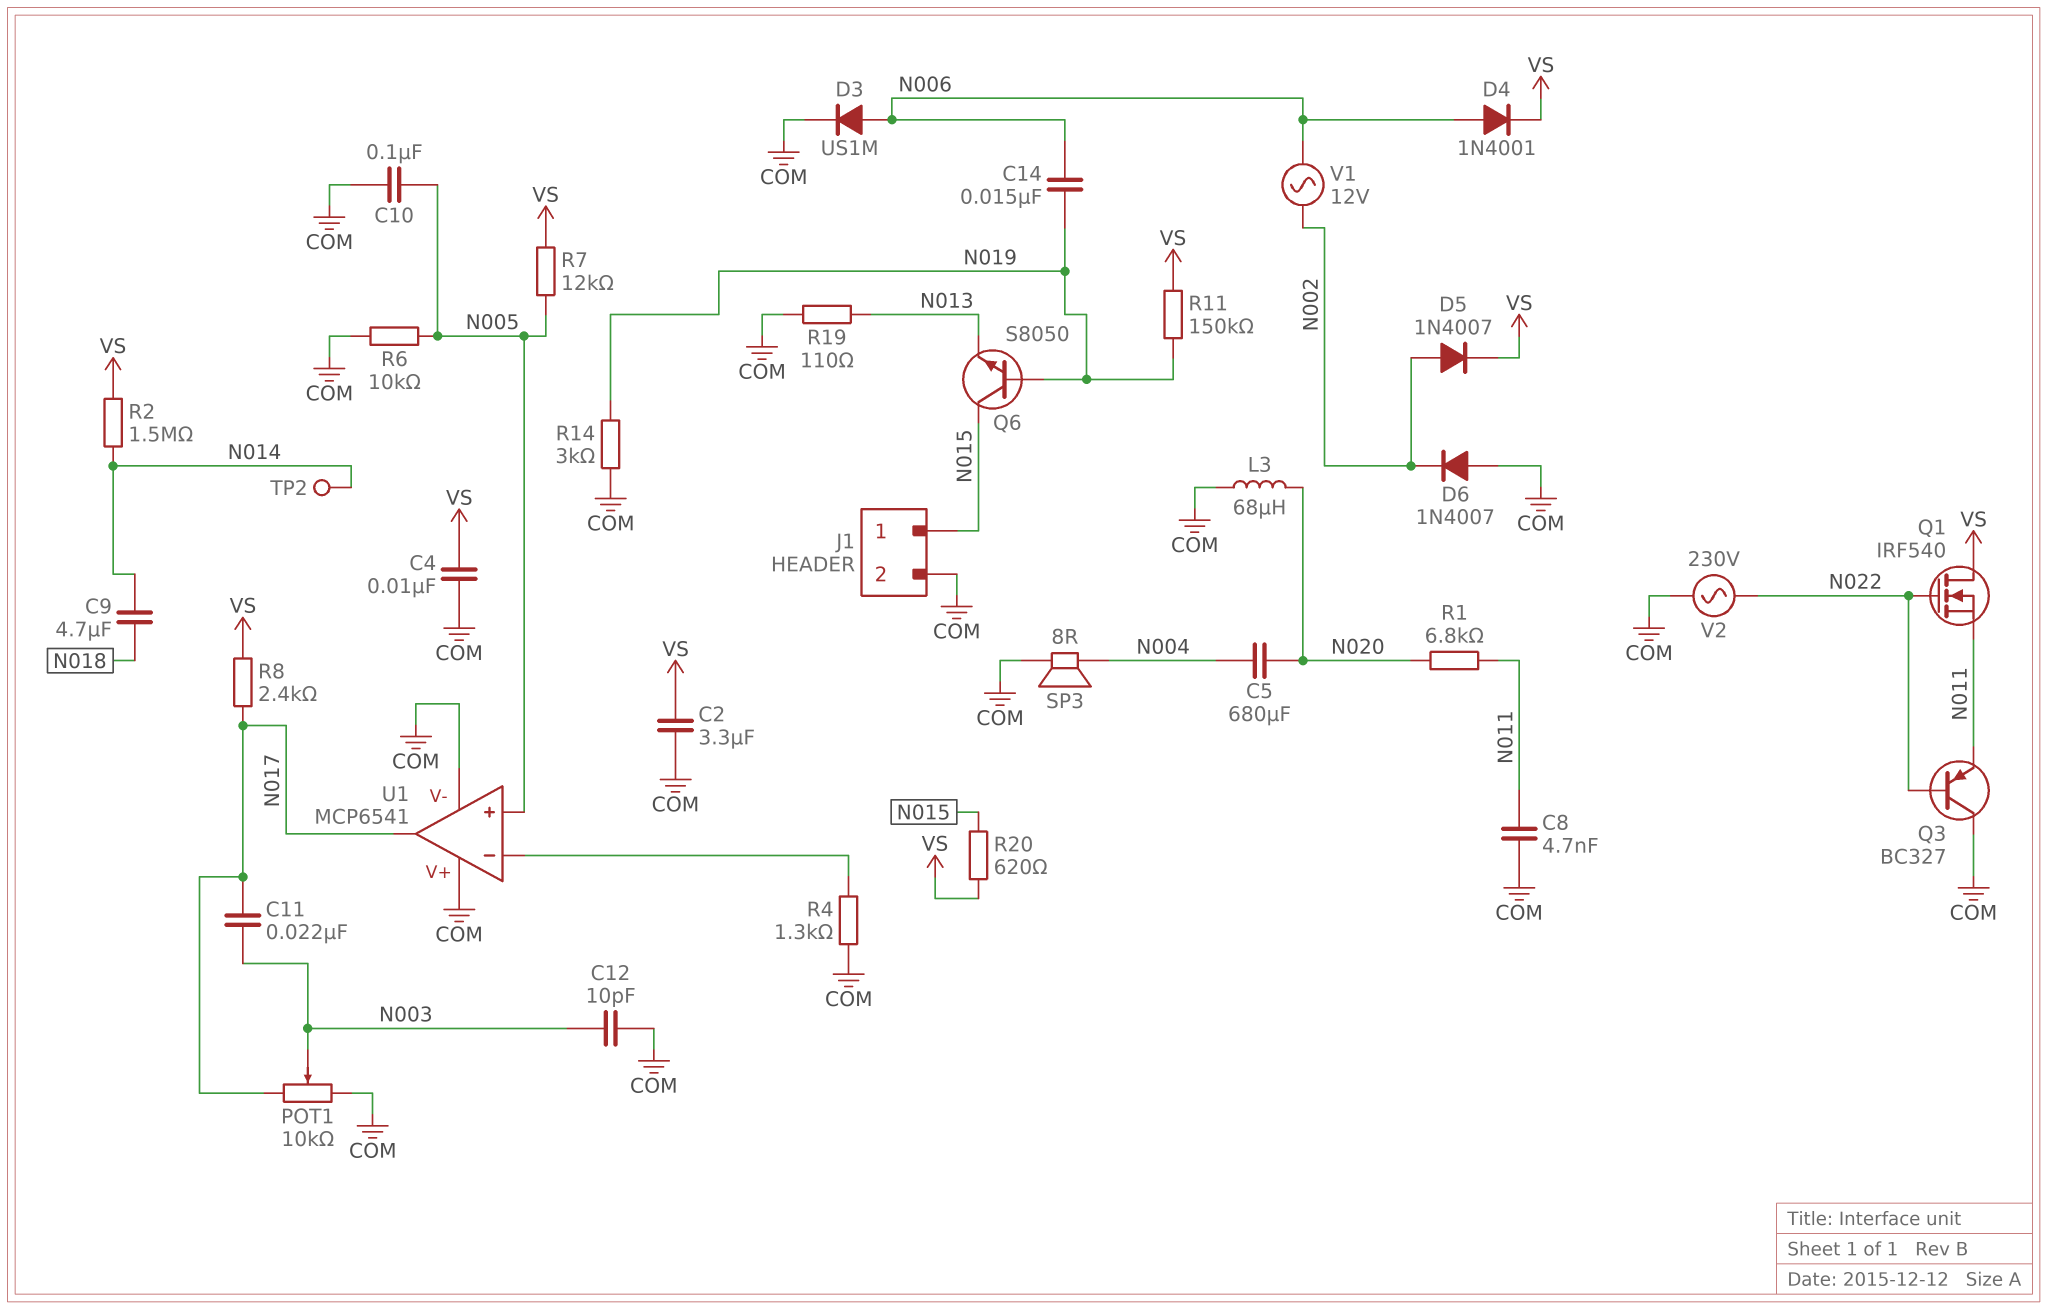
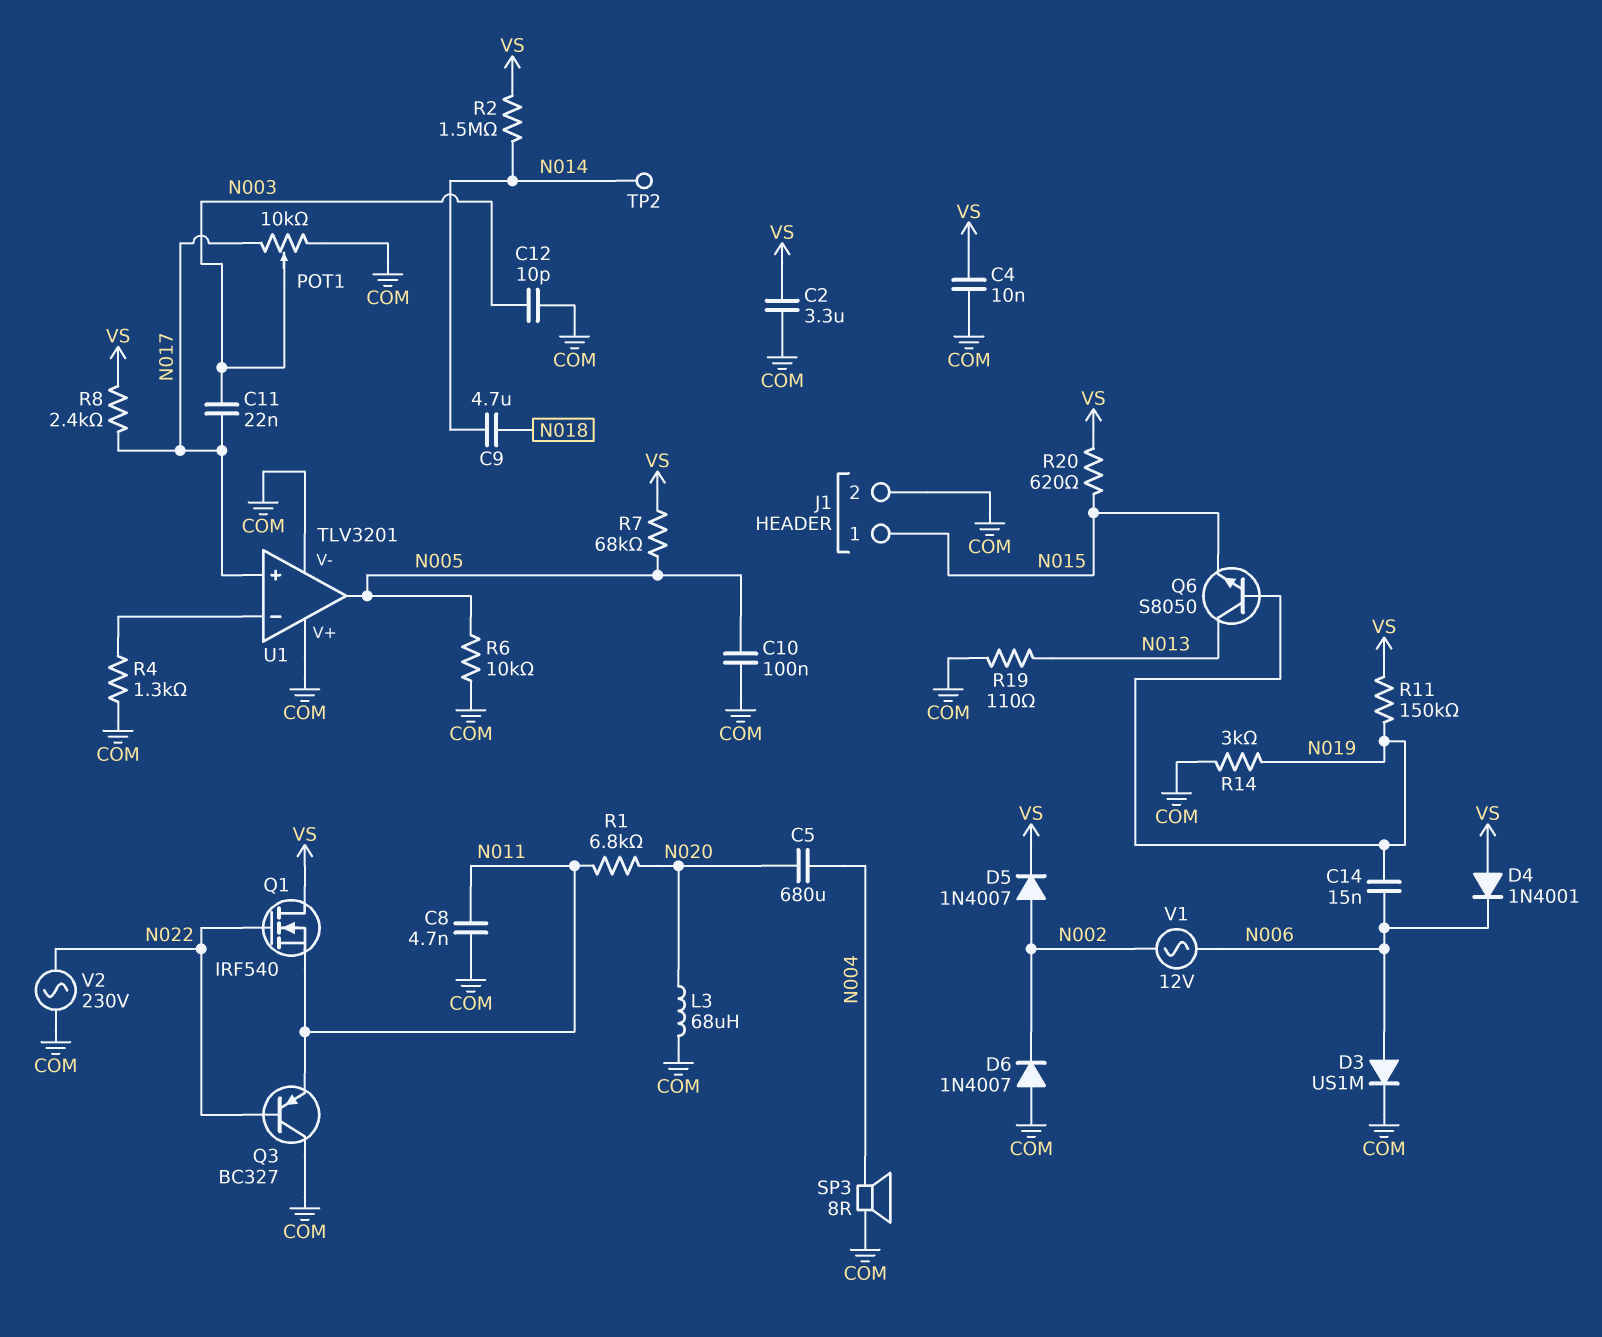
D4: diode 1N4001 (A N006, K VS) -> diode 1N4001 (A VS, K N006)
Q6: NPN S8050 (B N019, C N015, E N013) -> NPN S8050 (B N019, C N013, E N015)
R7: 12k (N005, VS) -> 68k (N005, VS)
U1: MCP6541 -> TLV3201
U1 pin in+: N005 -> N017
U1 pin out: N017 -> N005

